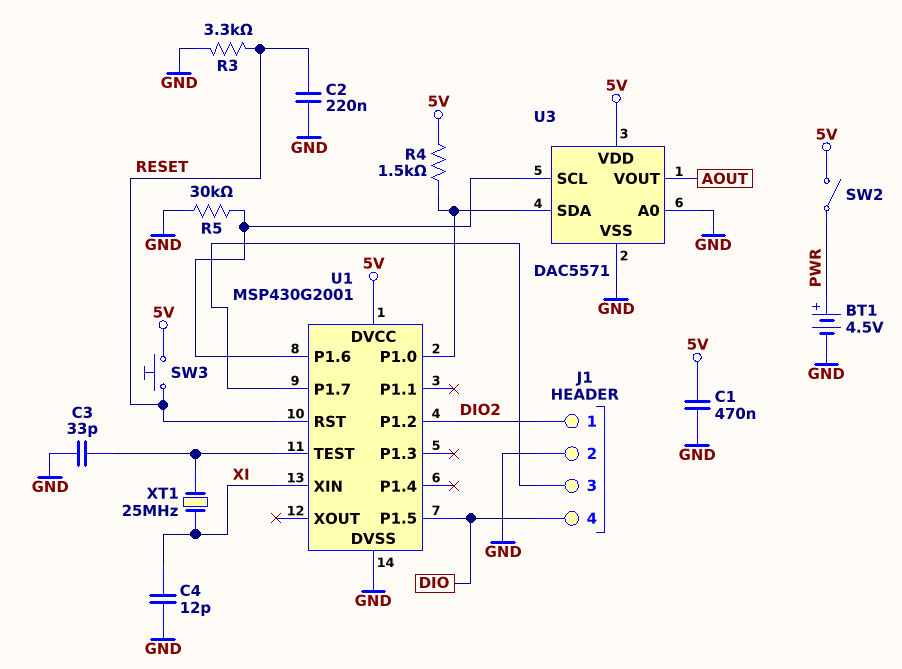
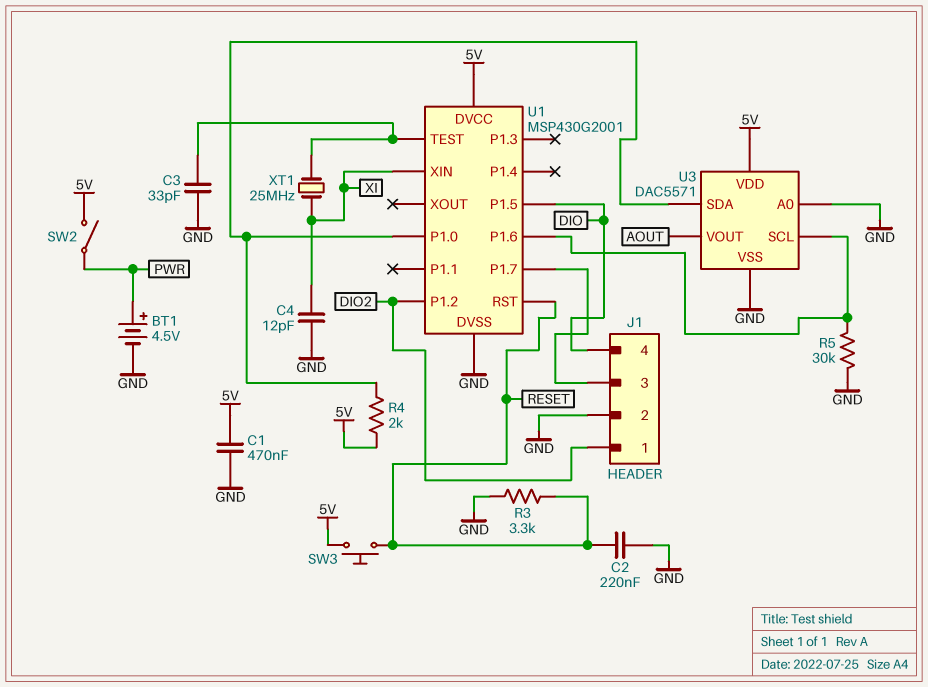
R4: 1.5k (5V, U1/P1.0) -> 2k (5V, U1/P1.0)

